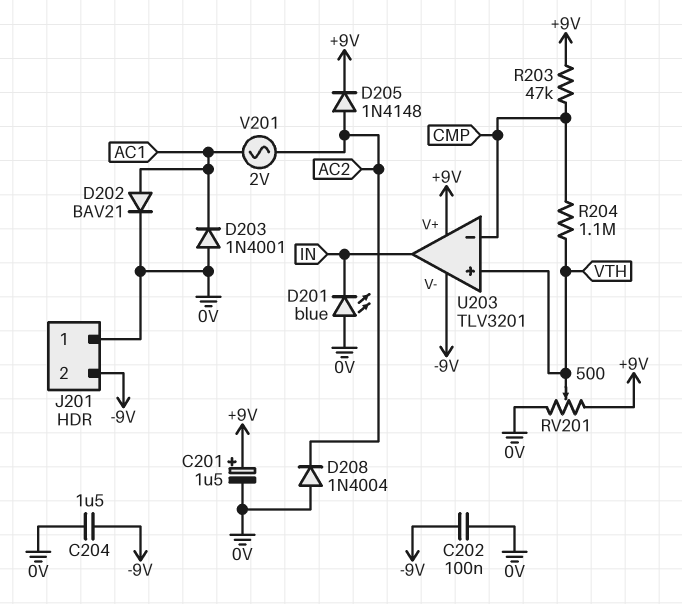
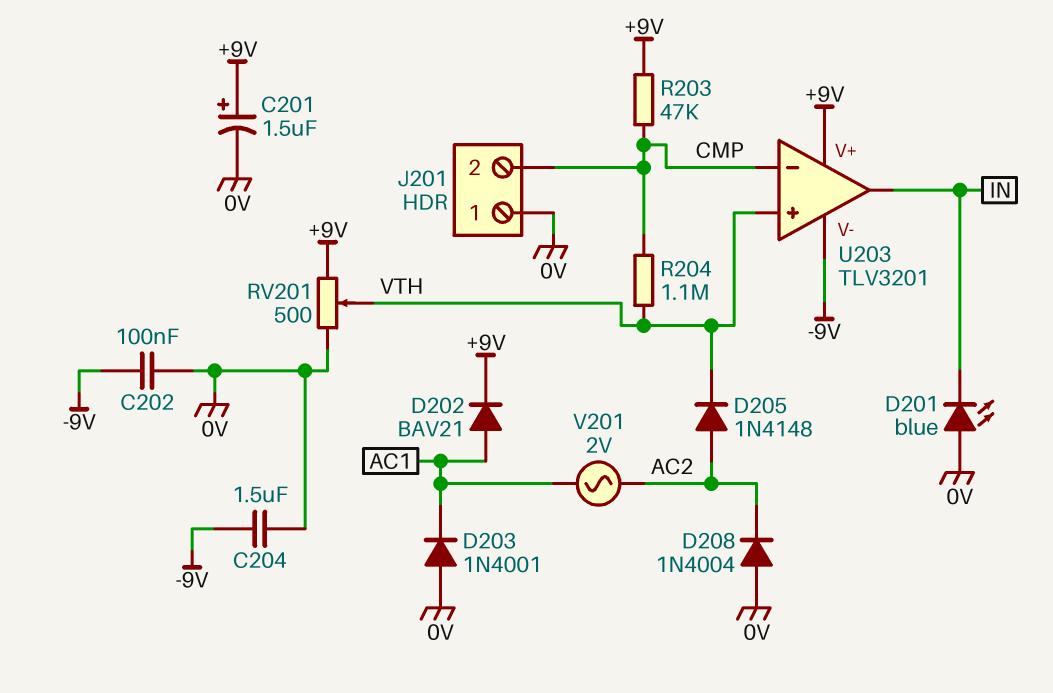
D202: diode BAV21 (A AC1, K 0V) -> diode BAV21 (A AC1, K +9V)
D205: diode 1N4148 (A AC2, K +9V) -> diode 1N4148 (A AC2, K VTH)
J201 pin 2: -9V -> CMP

